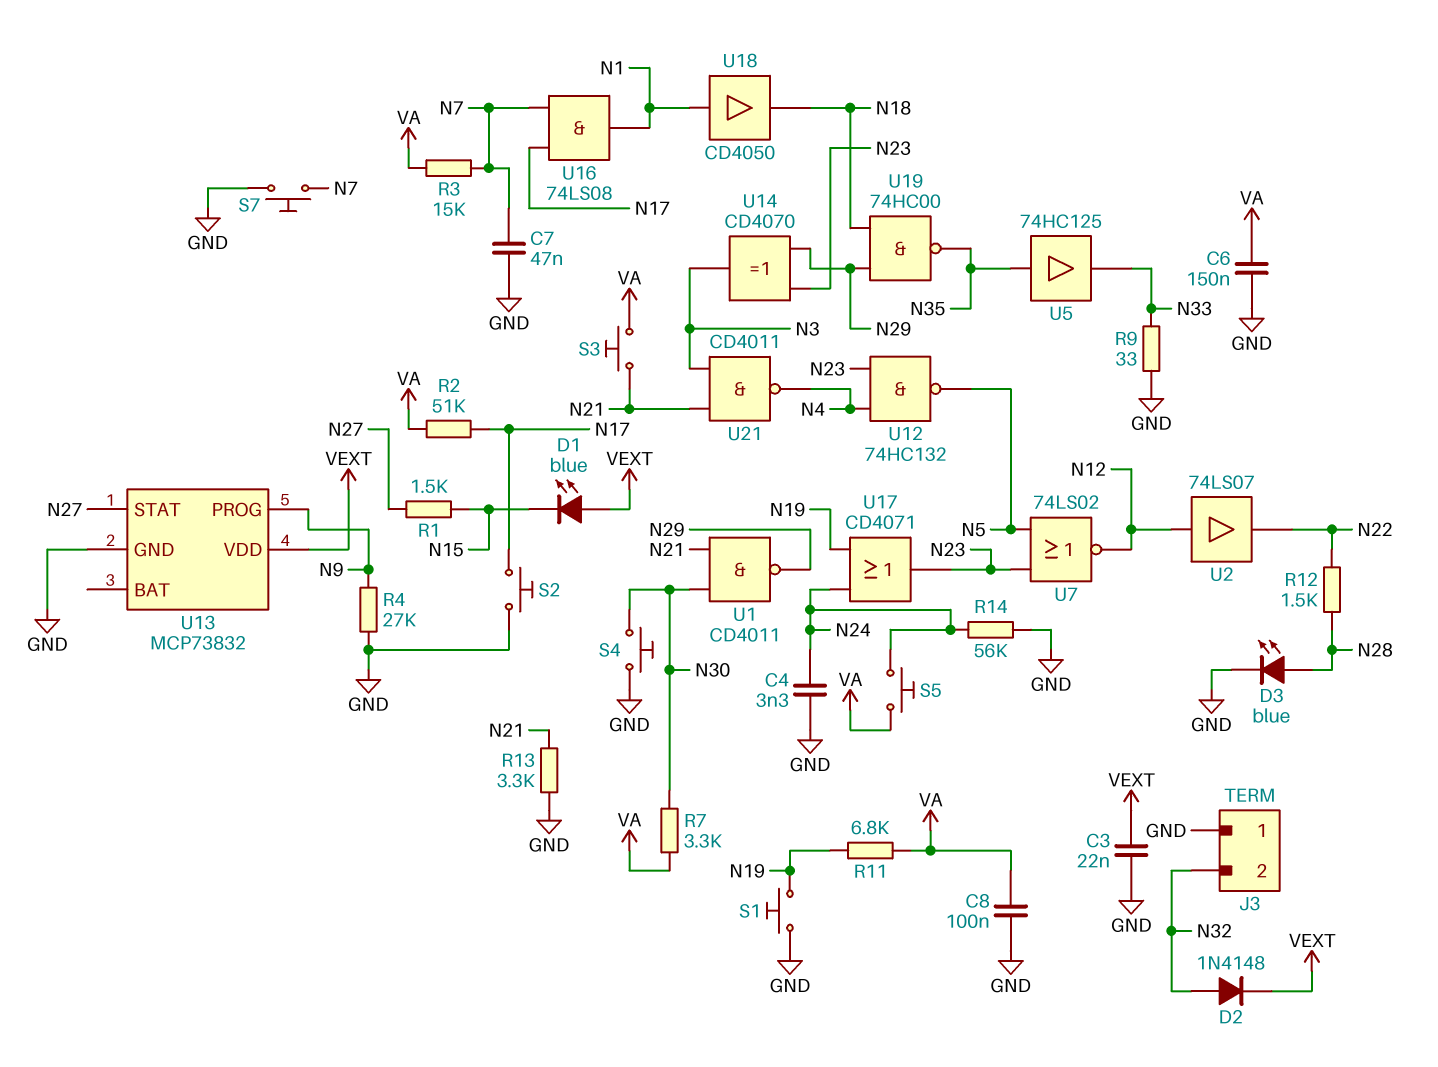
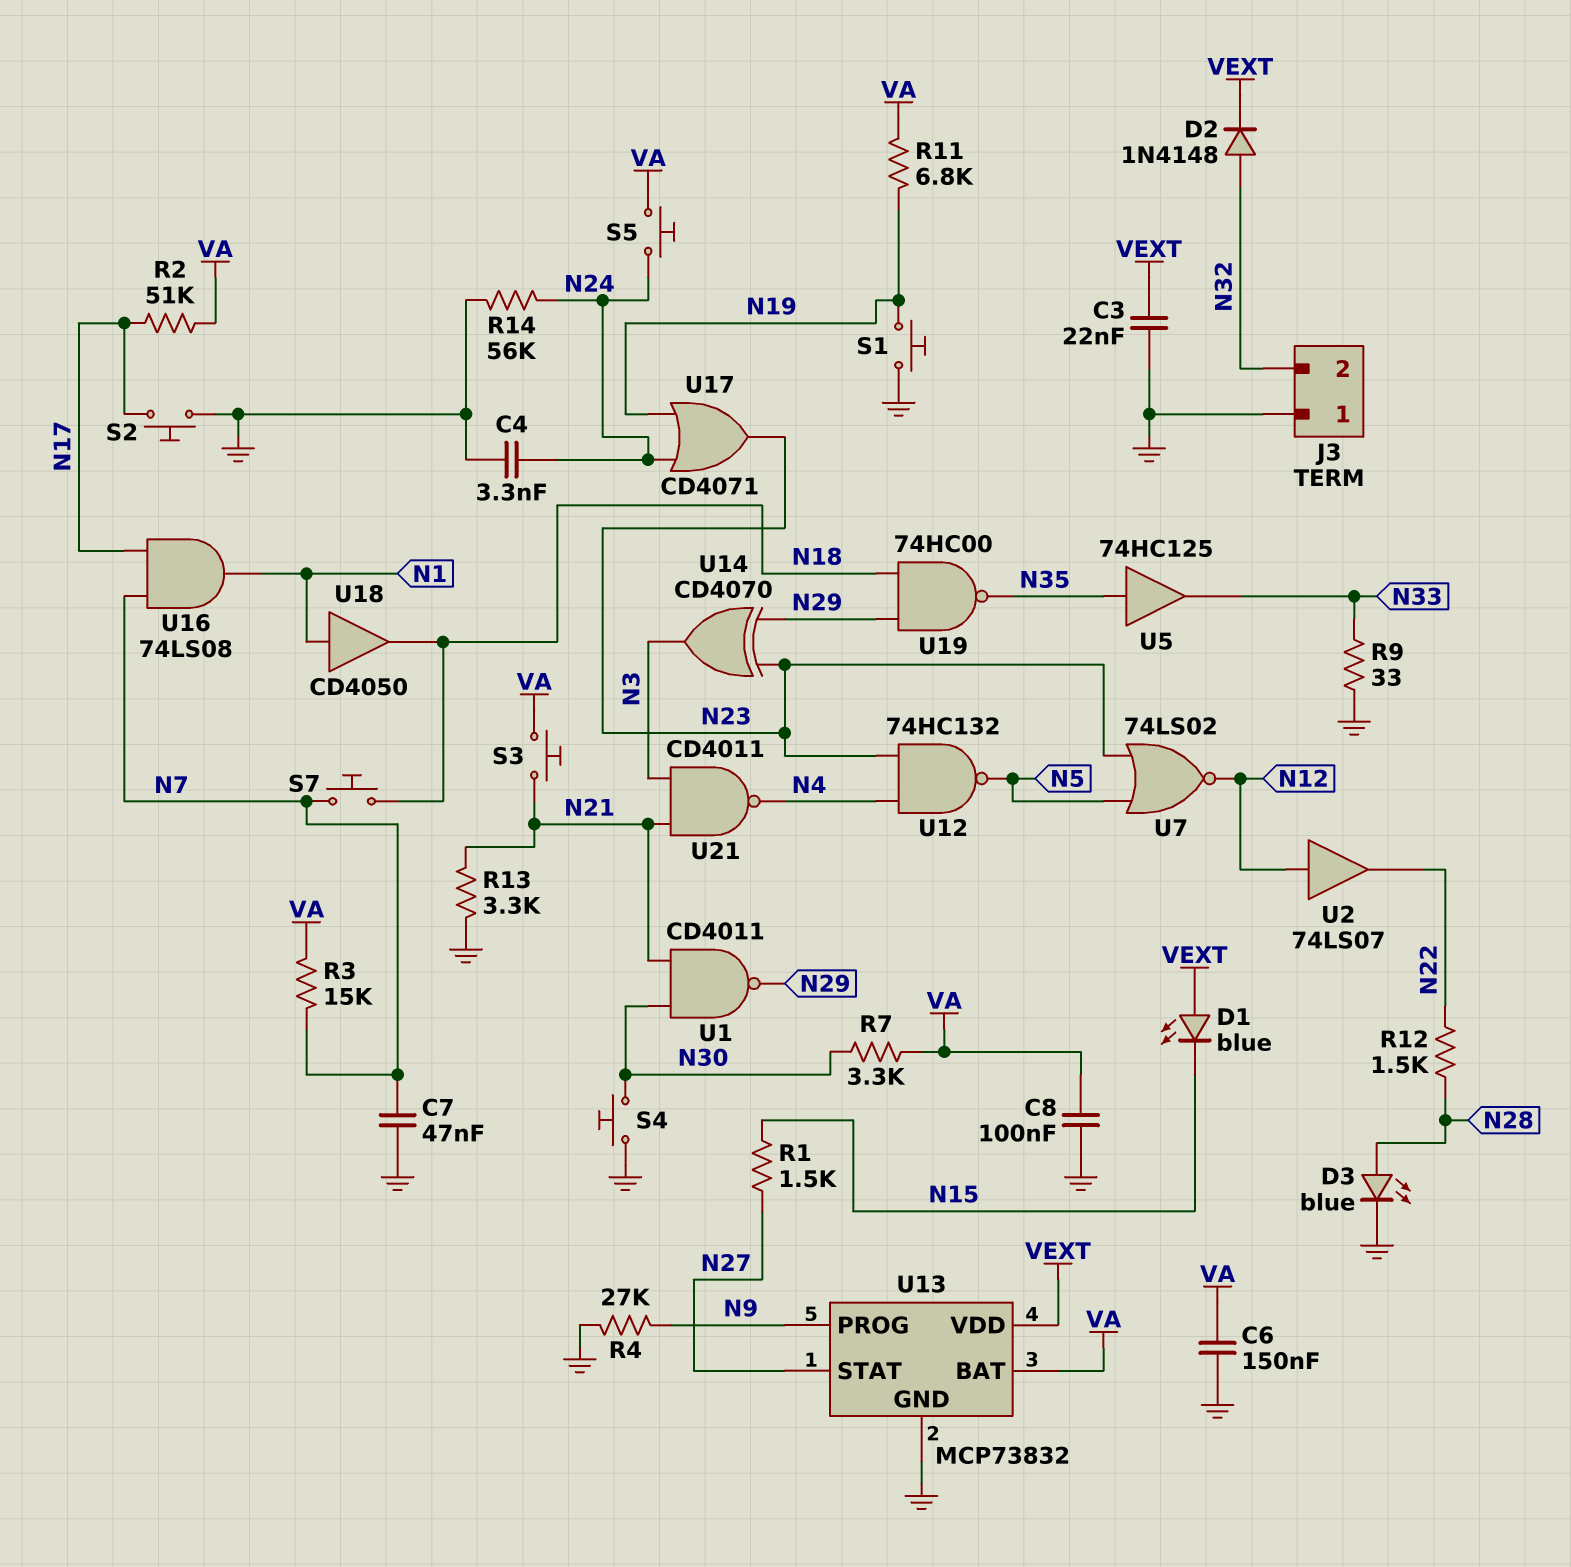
S7: button (GND, N7) -> button (N7, N18)
U13 pin BAT: none -> VA

